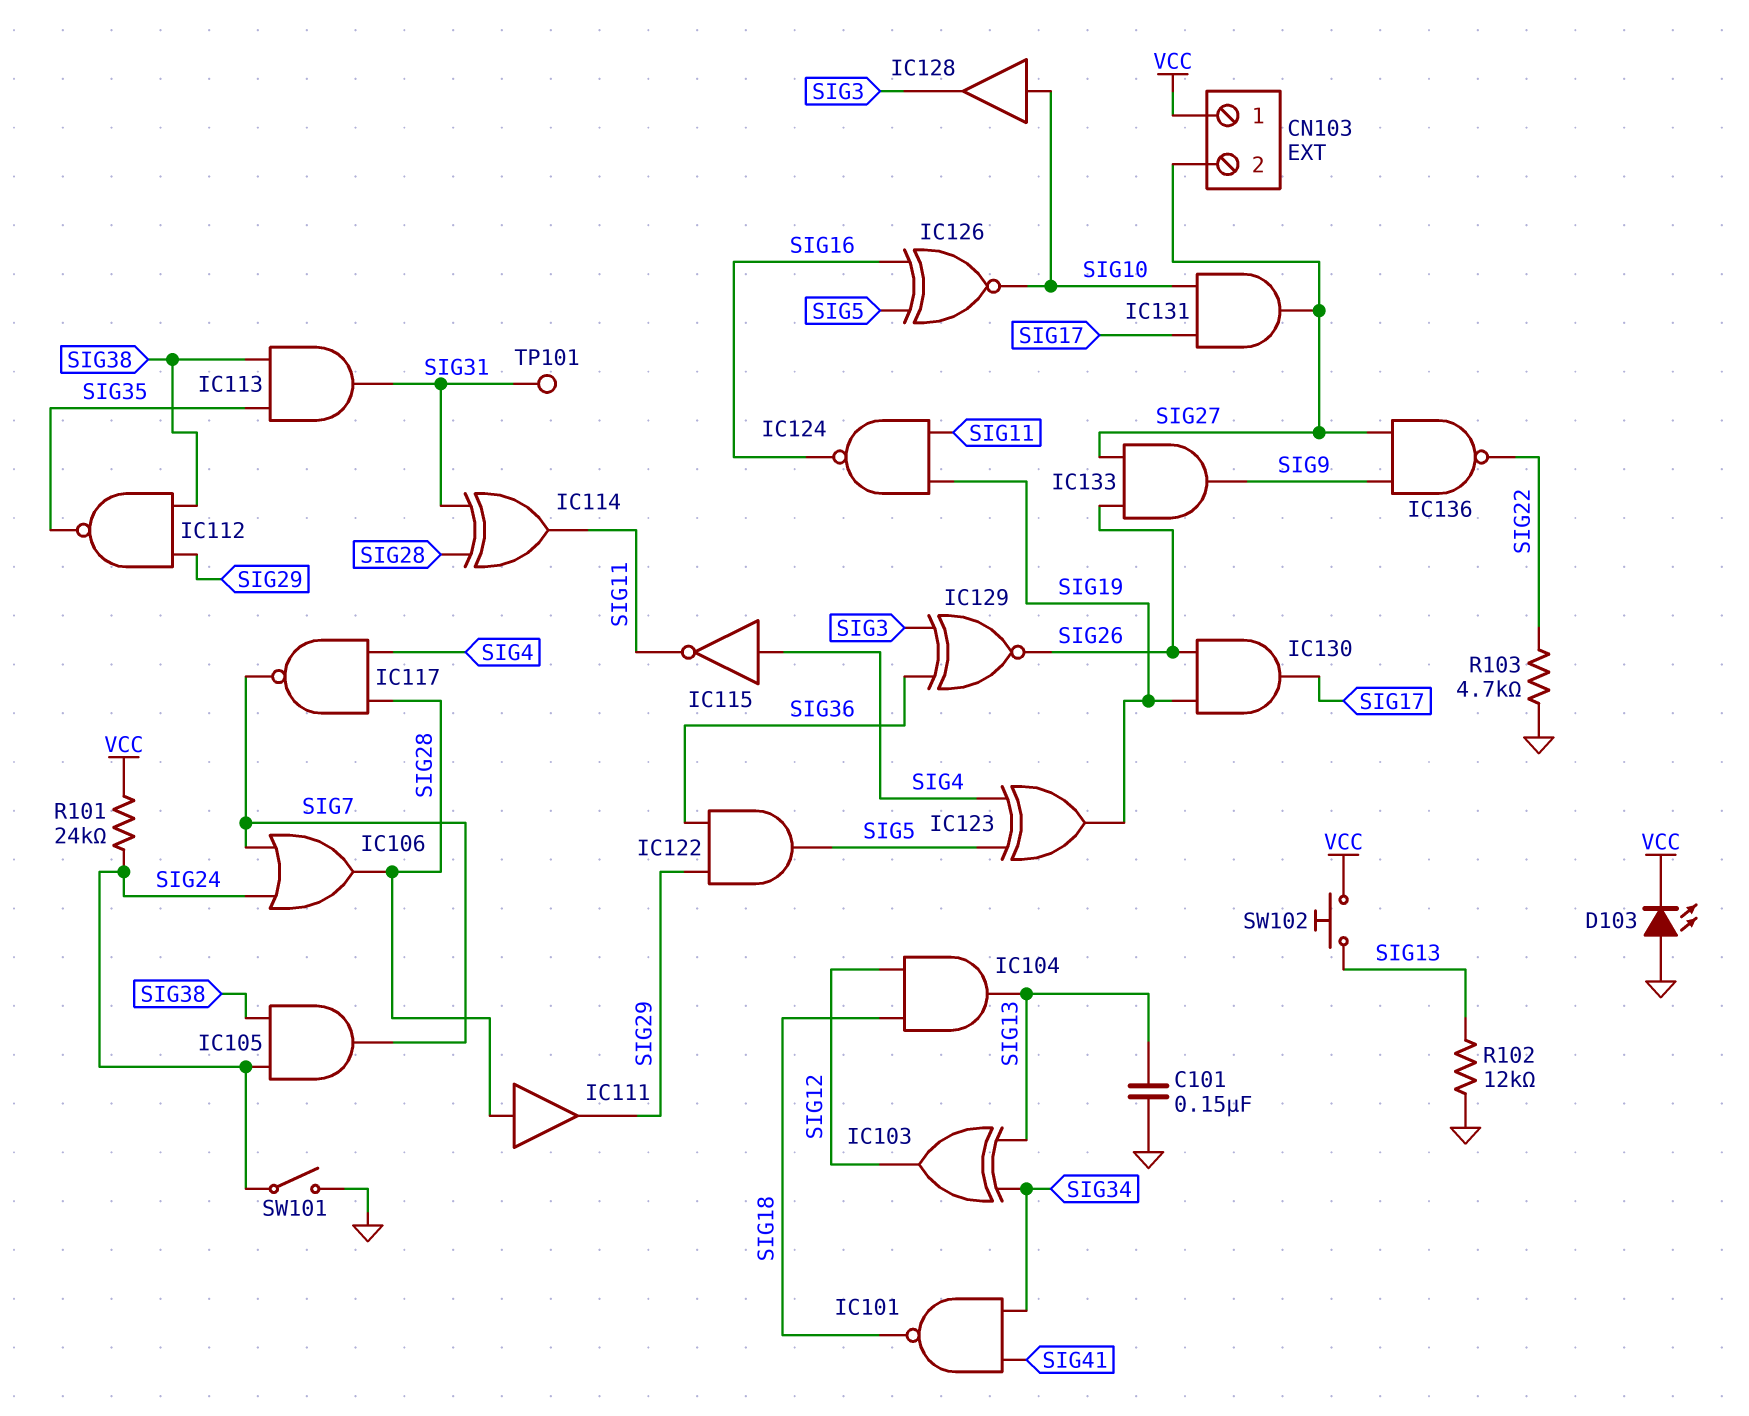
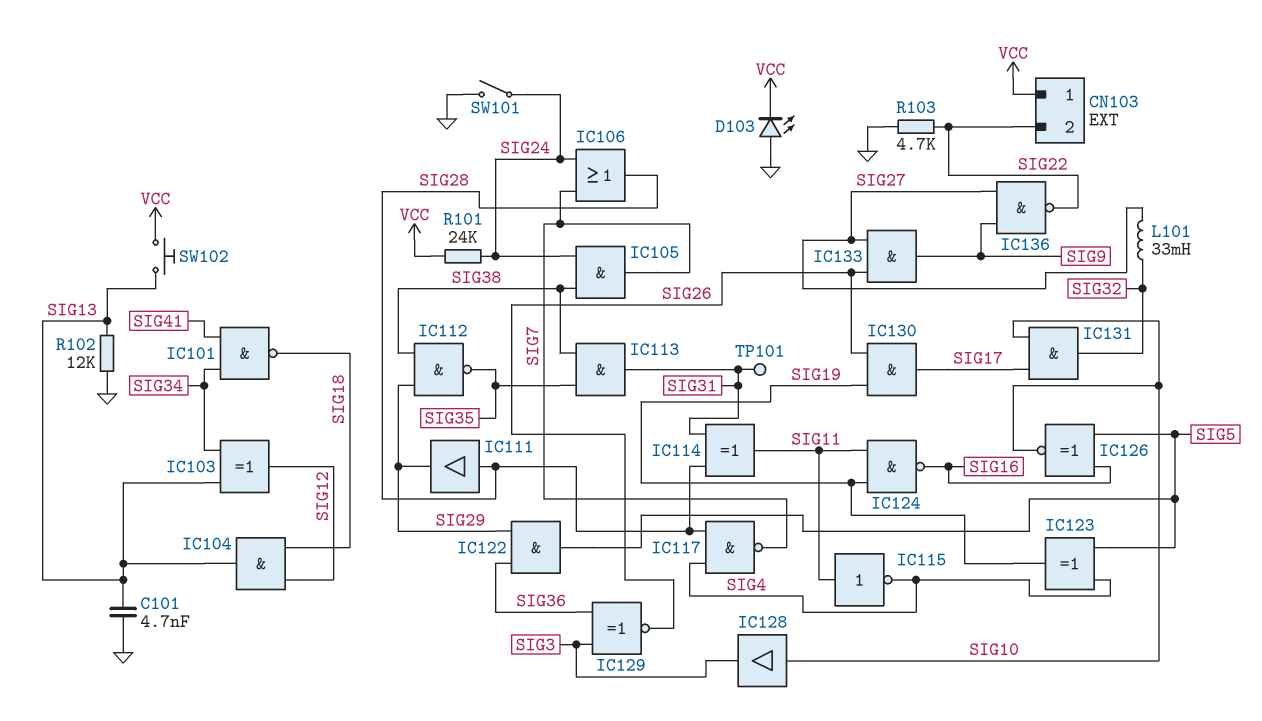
C101: 150nF (GND, SIG13) -> 4.7nF (GND, SIG13)
CN103 pin 2: SIG27 -> SIG22
IC115: NOT (in SIG4, out SIG11) -> NOT (in SIG11, out SIG4)
IC131: AND (in SIG10, in SIG17, out SIG27) -> AND (in SIG10, in SIG17, out SIG32)
L101: none -> 33mH (SIG27, SIG32)

